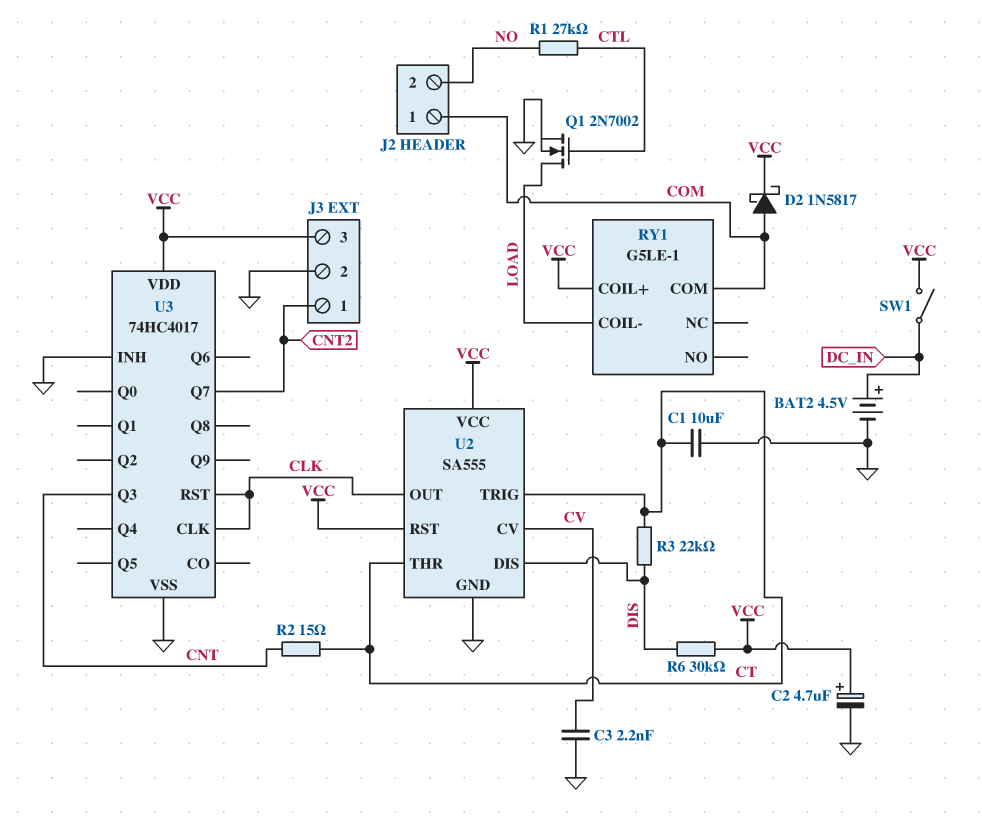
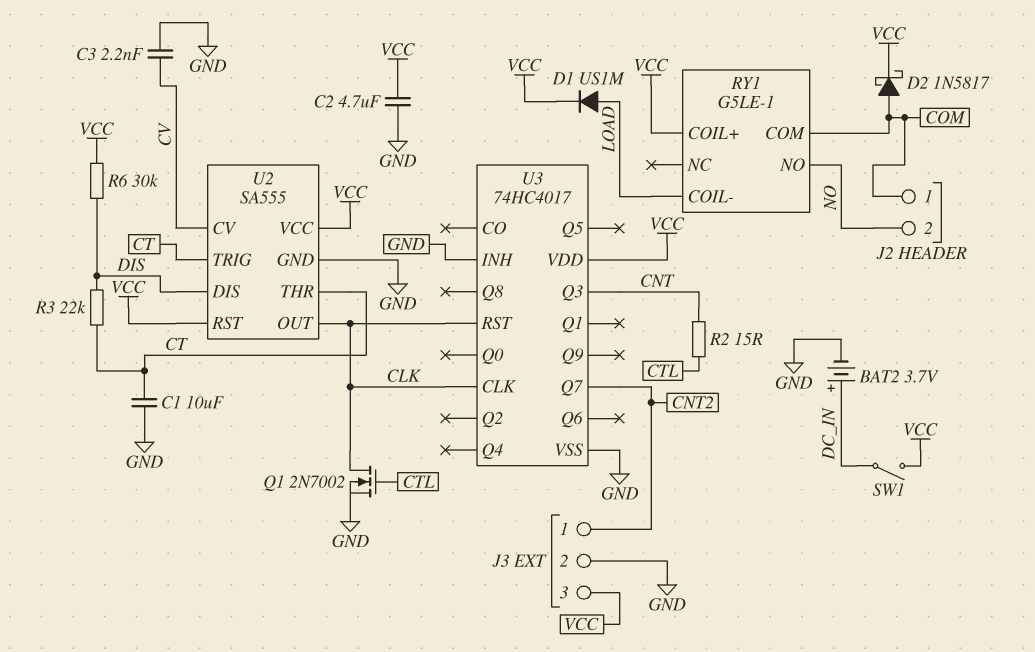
BAT2: 4.5V (plus DC_IN, minus GND) -> 3.7V (plus DC_IN, minus GND)
C2: 4.7uF (plus VCC, minus GND) -> 4.7uF (GND, VCC)
D1: none -> diode US1M (A LOAD, K VCC)
Q1: NMOS 2N7002 (G CTL, D LOAD, S GND) -> NMOS 2N7002 (G CTL, D CLK, S GND)
R1: 27k (CTL, NO) -> none
R2: 15 (CNT, CT) -> 15 (CNT, CTL)
RY1 pin NO: none -> NO

